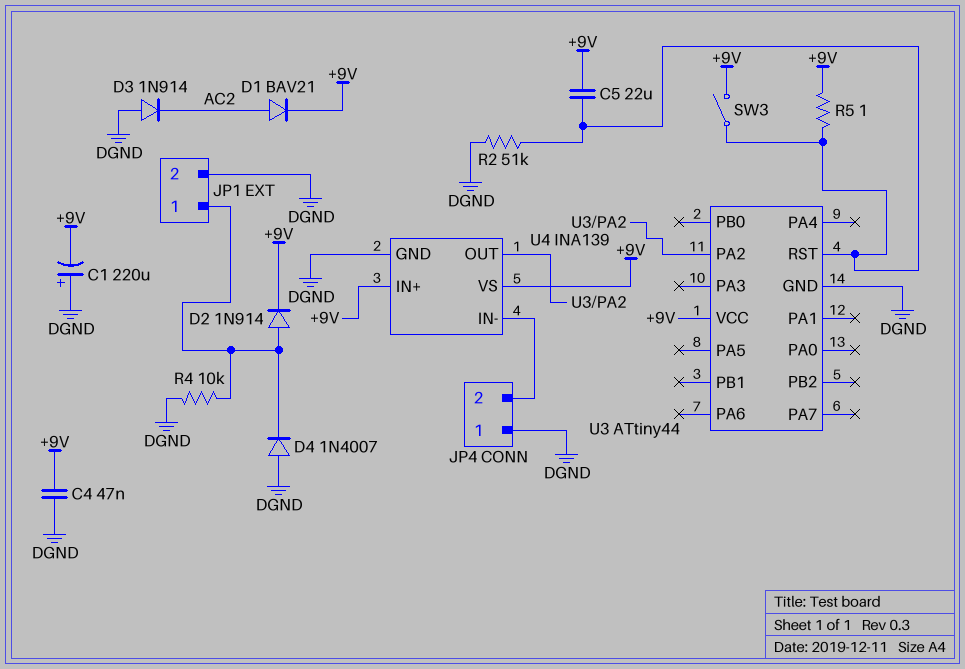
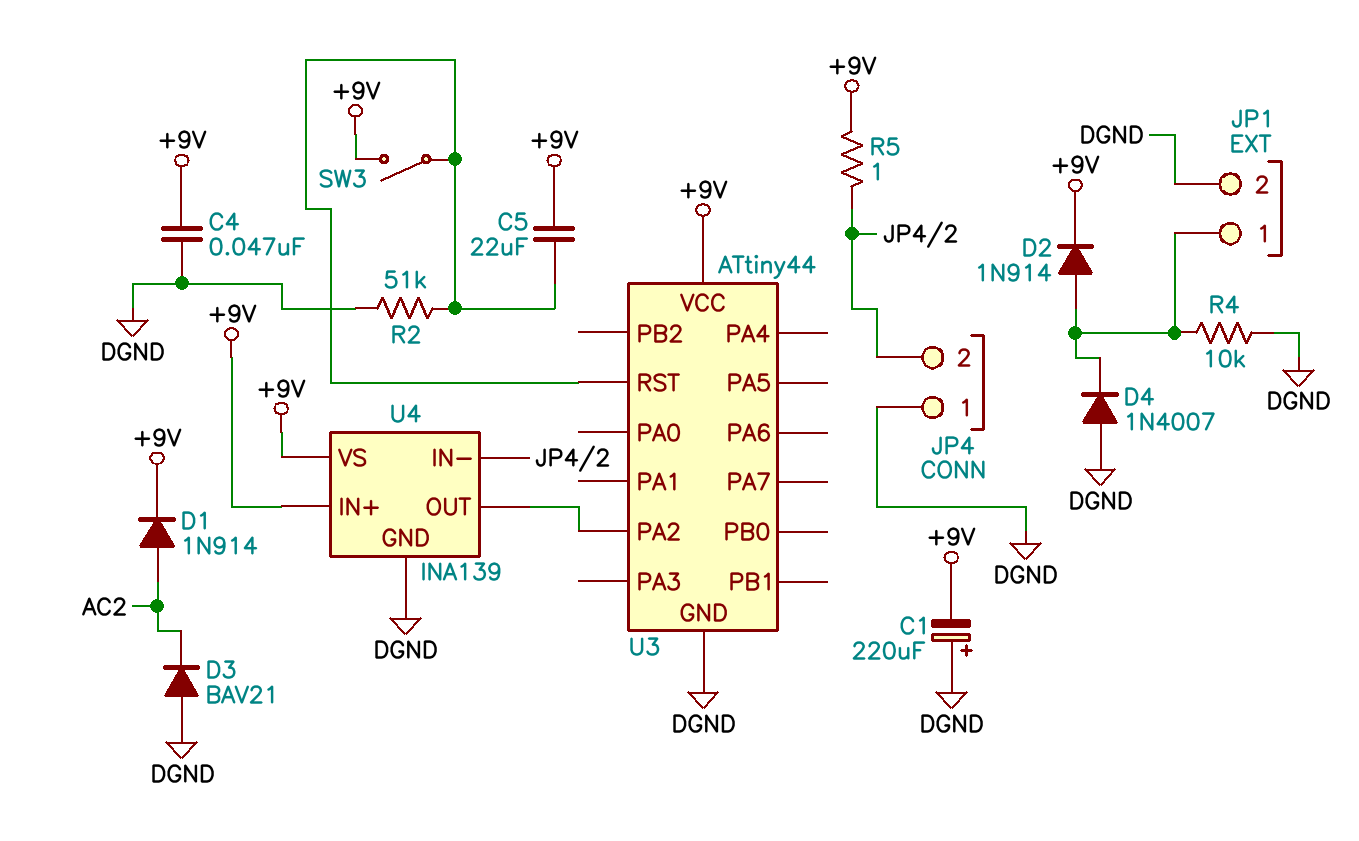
D1: diode BAV21 (A AC2, K +9V) -> diode 1N914 (A AC2, K +9V)
D3: diode 1N914 (A DGND, K AC2) -> diode BAV21 (A DGND, K AC2)
R5: 1 (+9V, U3/RST) -> 1 (+9V, JP4/2)

